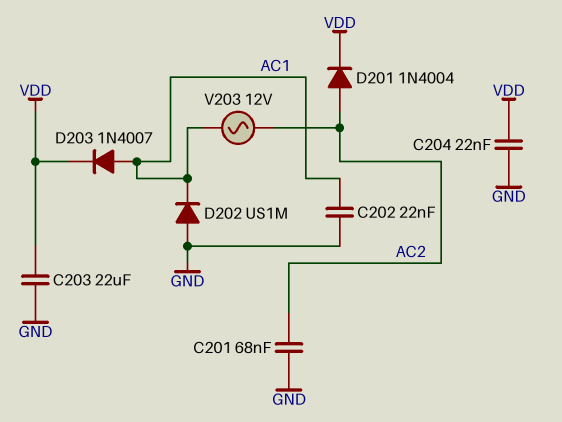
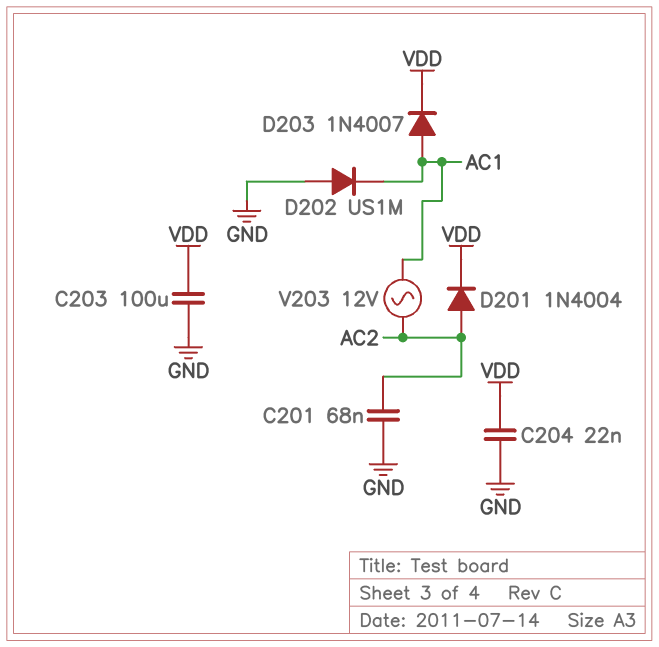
C202: 22nF (AC1, GND) -> none
C203: 22uF (GND, VDD) -> 100uF (GND, VDD)

